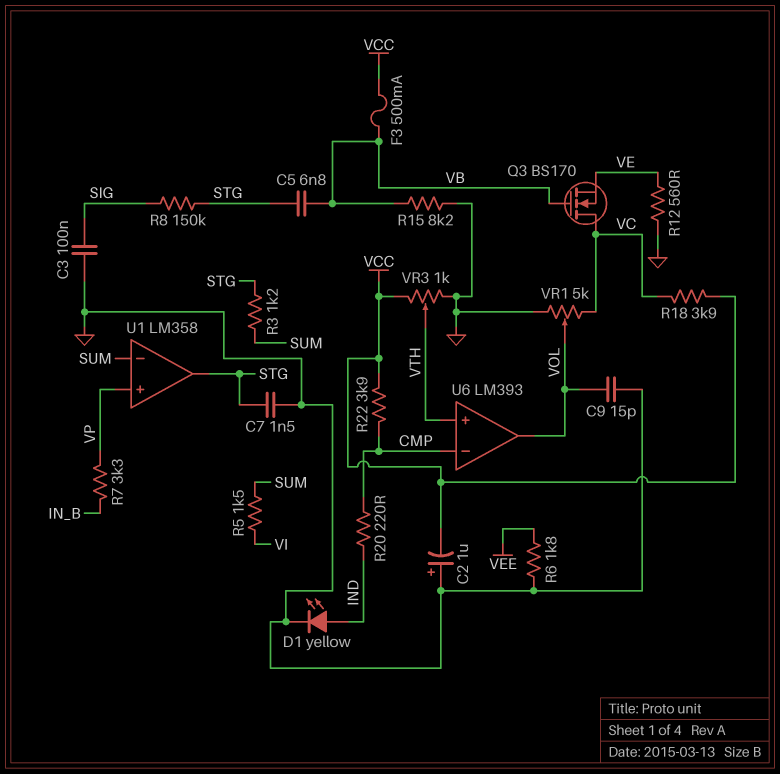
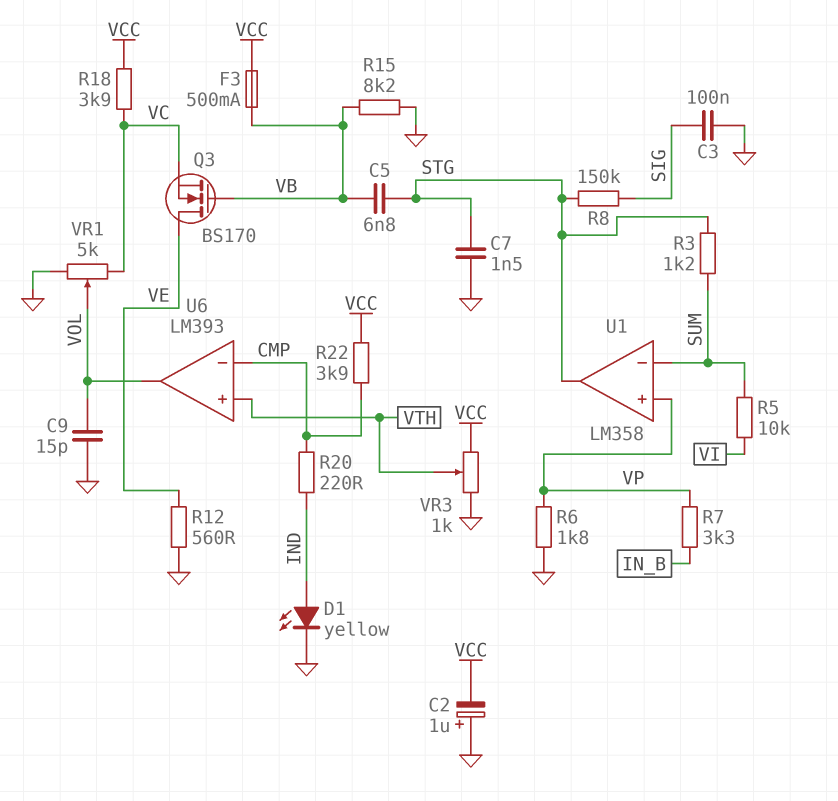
Q3: NMOS BS170 (G VB, D VC, S VE) -> NMOS BS170 (G VB, D VE, S VC)
R5: 1.5k (SUM, VI) -> 10k (SUM, VI)
R6: 1.8k (GND, VEE) -> 1.8k (GND, VP)

